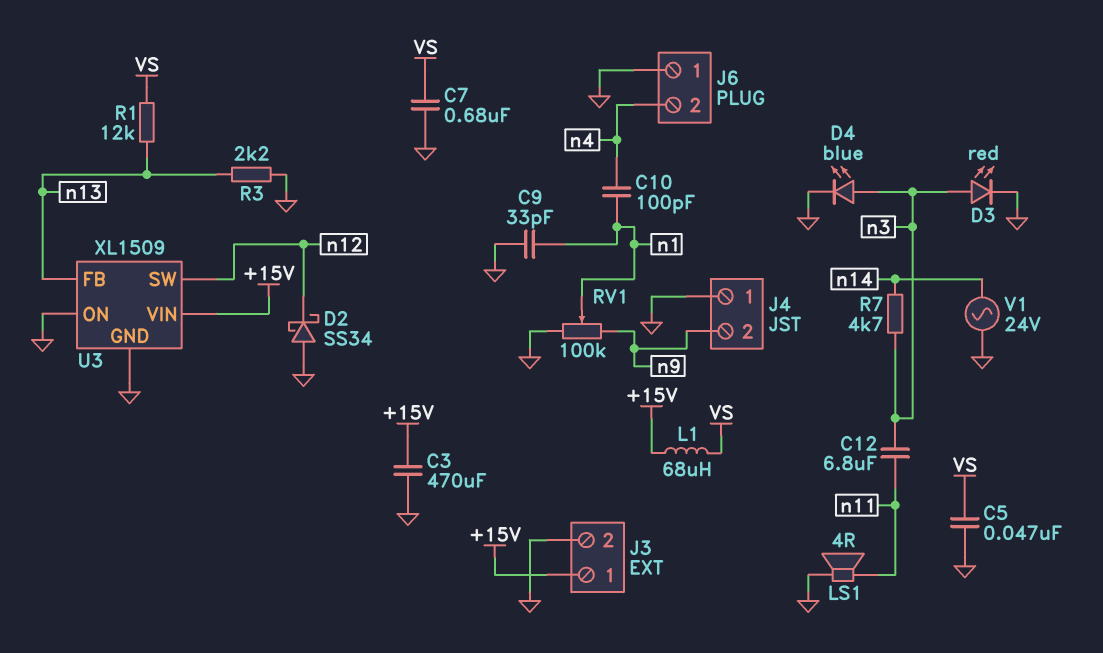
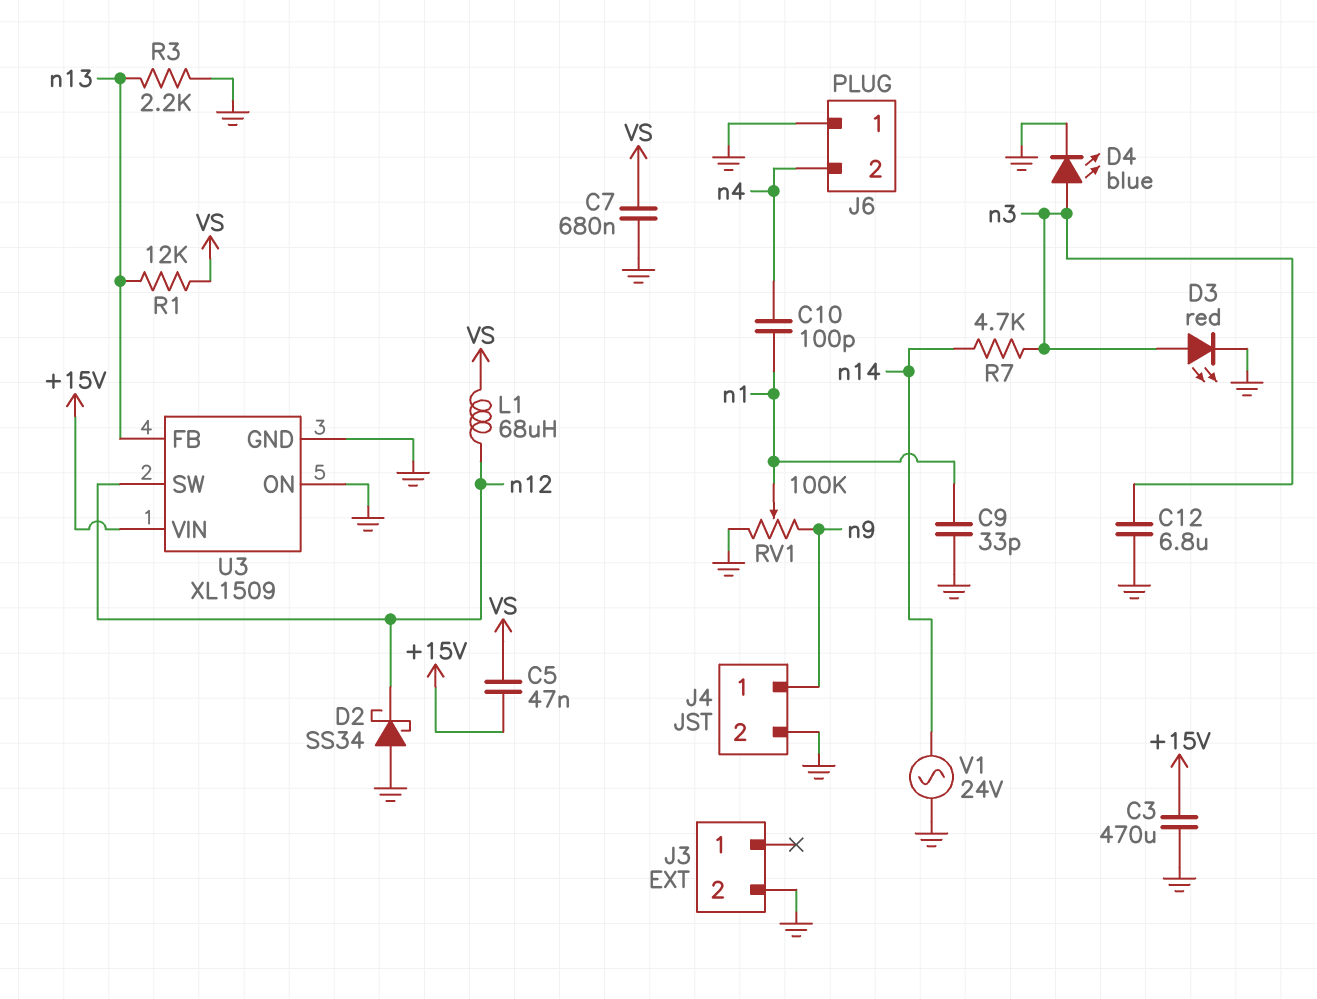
C5: 47nF (GND, VS) -> 47nF (+15V, VS)
C12: 6.8uF (n3, n11) -> 6.8uF (GND, n3)
J3 pin 1: +15V -> none
J4 pin 1: GND -> n9
J4 pin 2: n9 -> GND
L1: 68uH (+15V, VS) -> 68uH (VS, n12)
LS1: speaker 4R (GND, n11) -> none

